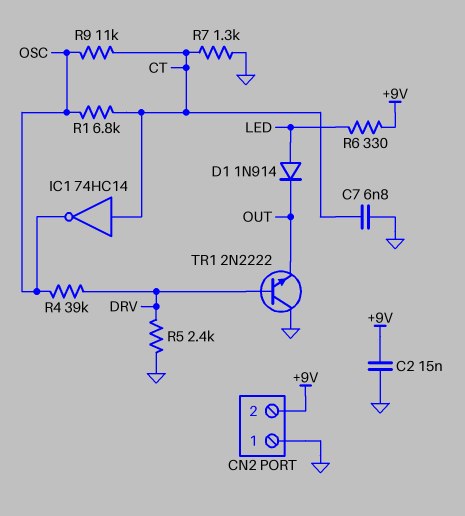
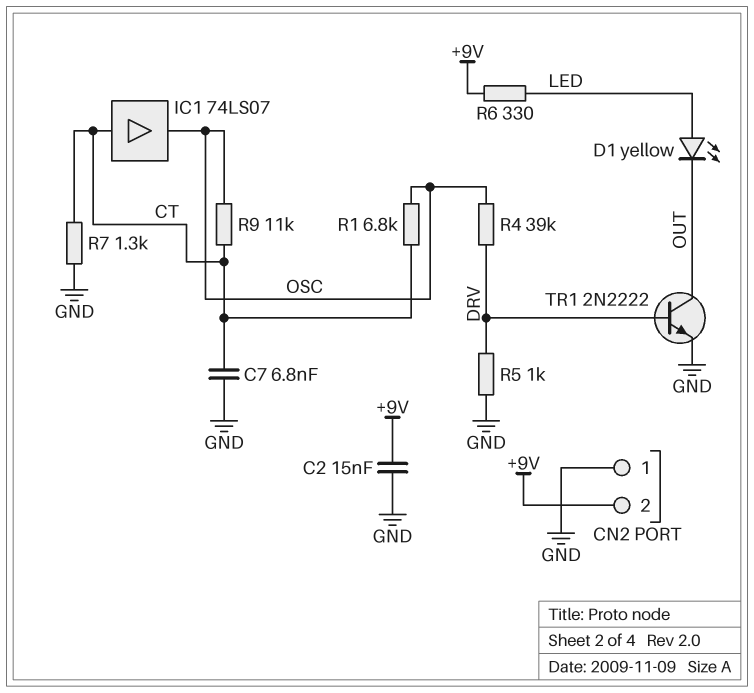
D1: diode 1N914 (A LED, K OUT) -> LED yellow (A LED, K OUT)
IC1: NOT 74HC14 (in CT, out OSC) -> buffer 74LS07 (in CT, out OSC)
R5: 2.4k (DRV, GND) -> 1k (DRV, GND)
TR1: NPN 2N2222 (B DRV, C GND, E OUT) -> NPN 2N2222 (B DRV, C OUT, E GND)

